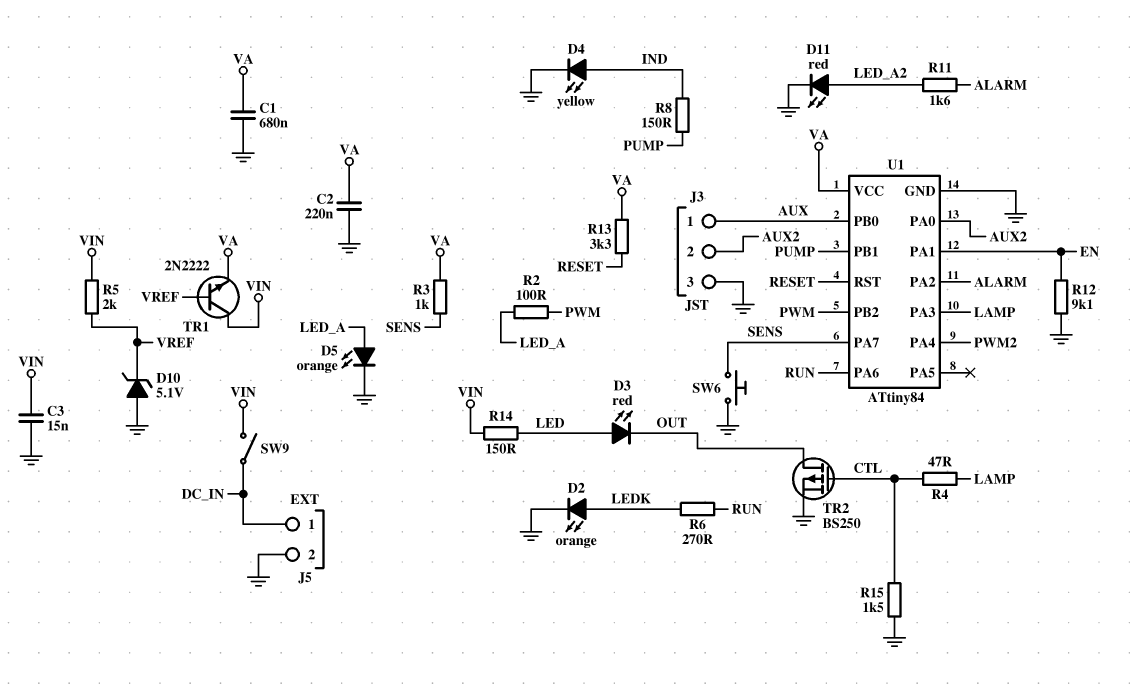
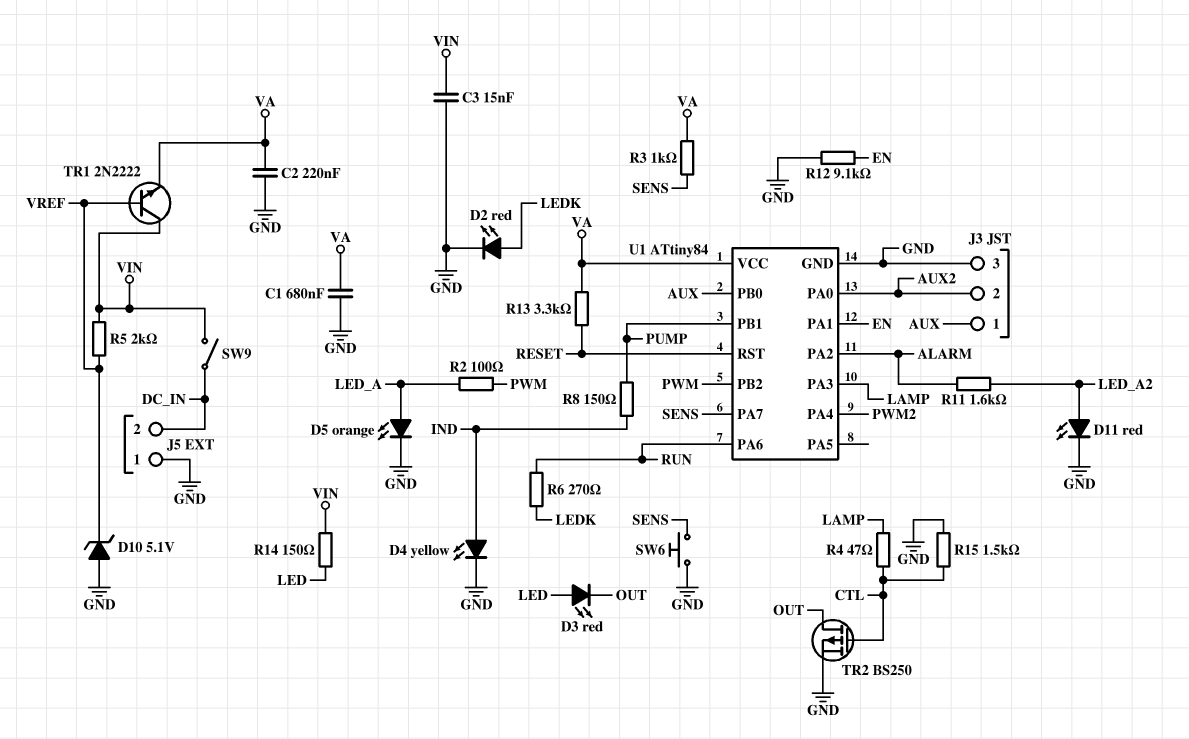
D2: LED orange (A LEDK, K GND) -> LED red (A LEDK, K GND)
J5 pin 1: DC_IN -> GND
J5 pin 2: GND -> DC_IN

